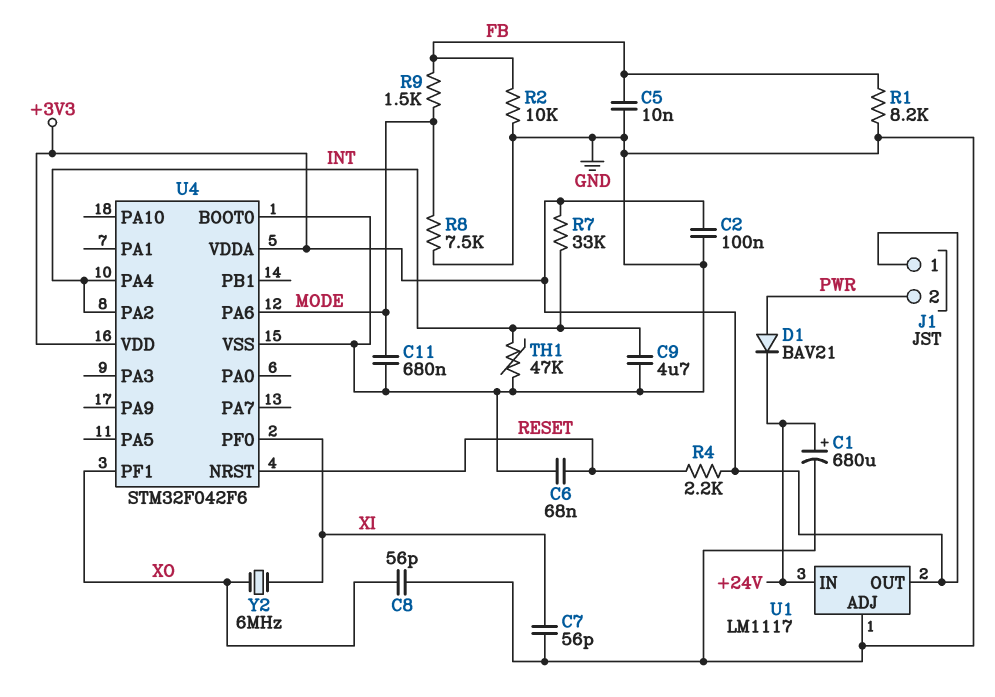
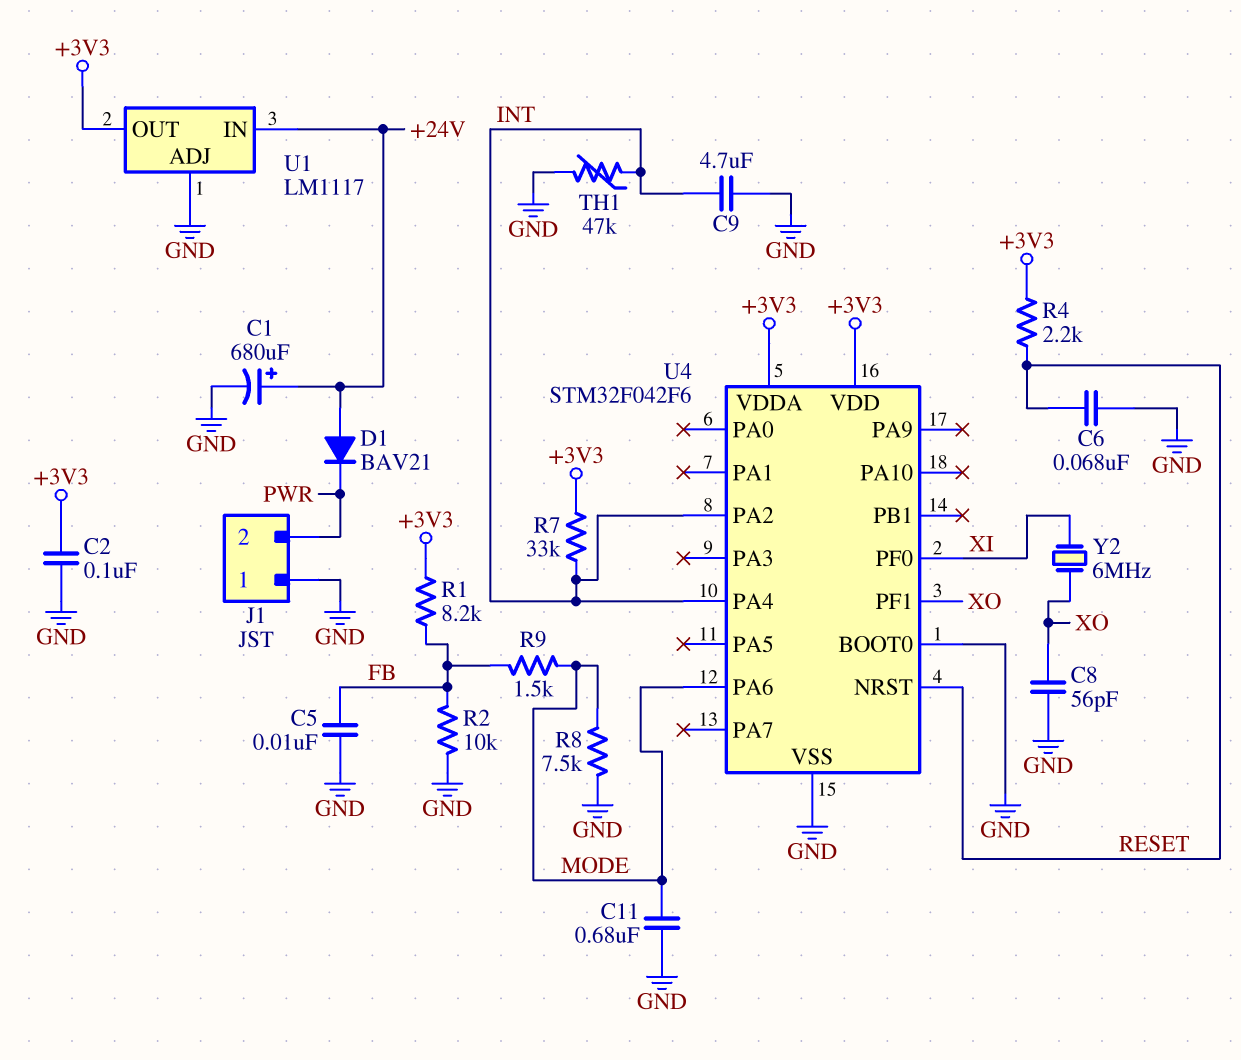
C7: 56pF (GND, XI) -> none
D1: diode BAV21 (A PWR, K +24V) -> diode BAV21 (A +24V, K PWR)
J1 pin 1: +3V3 -> GND
R1: 8.2k (FB, GND) -> 8.2k (+3V3, FB)

